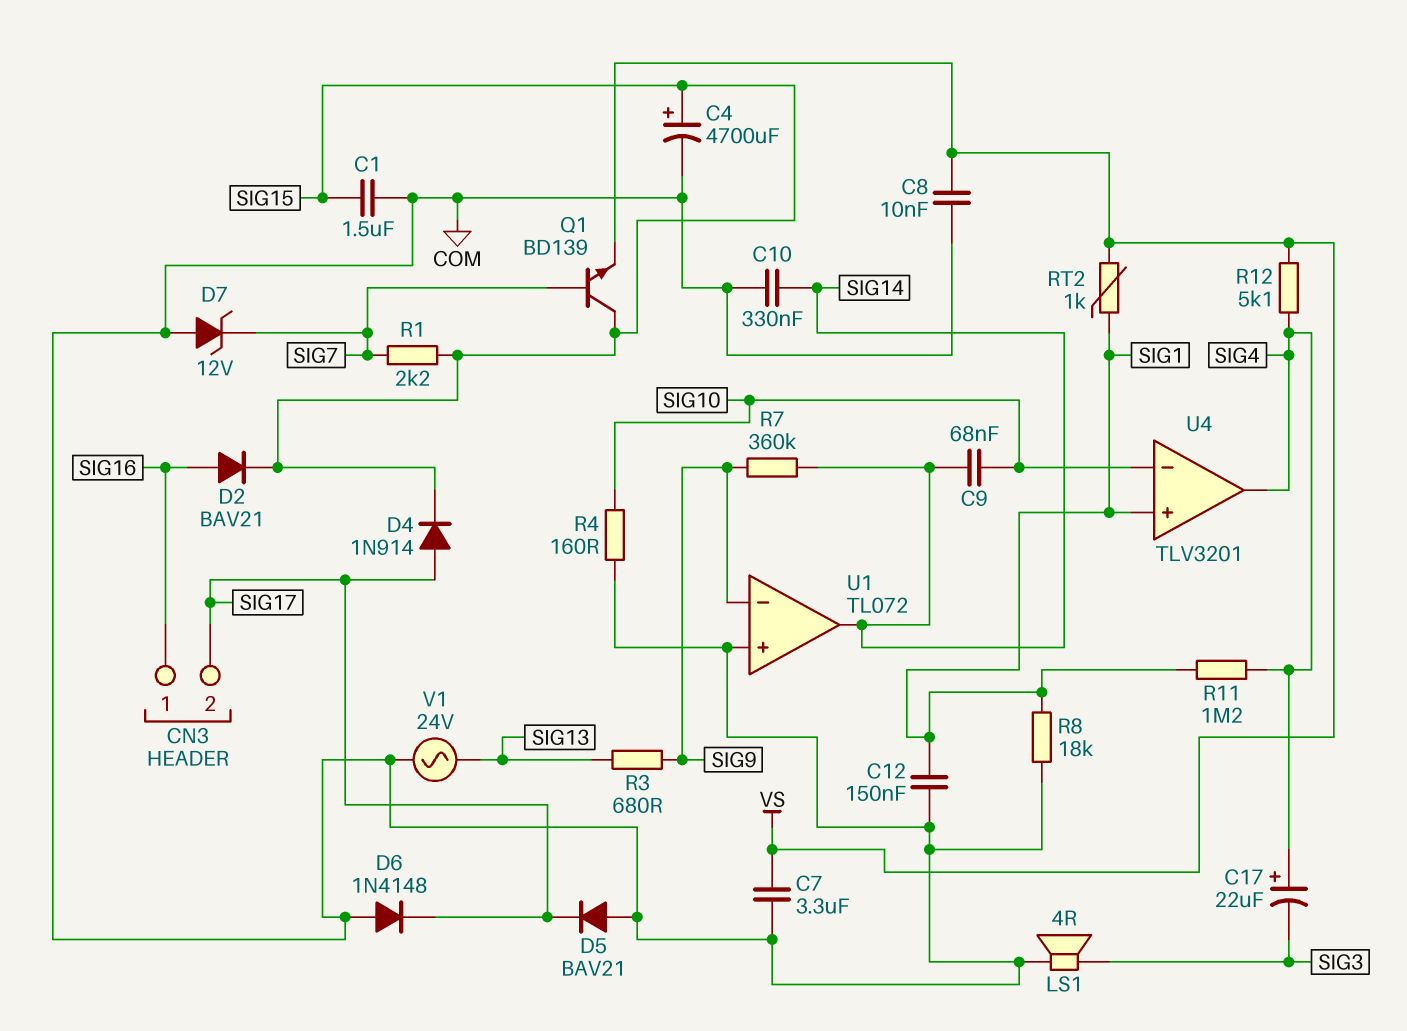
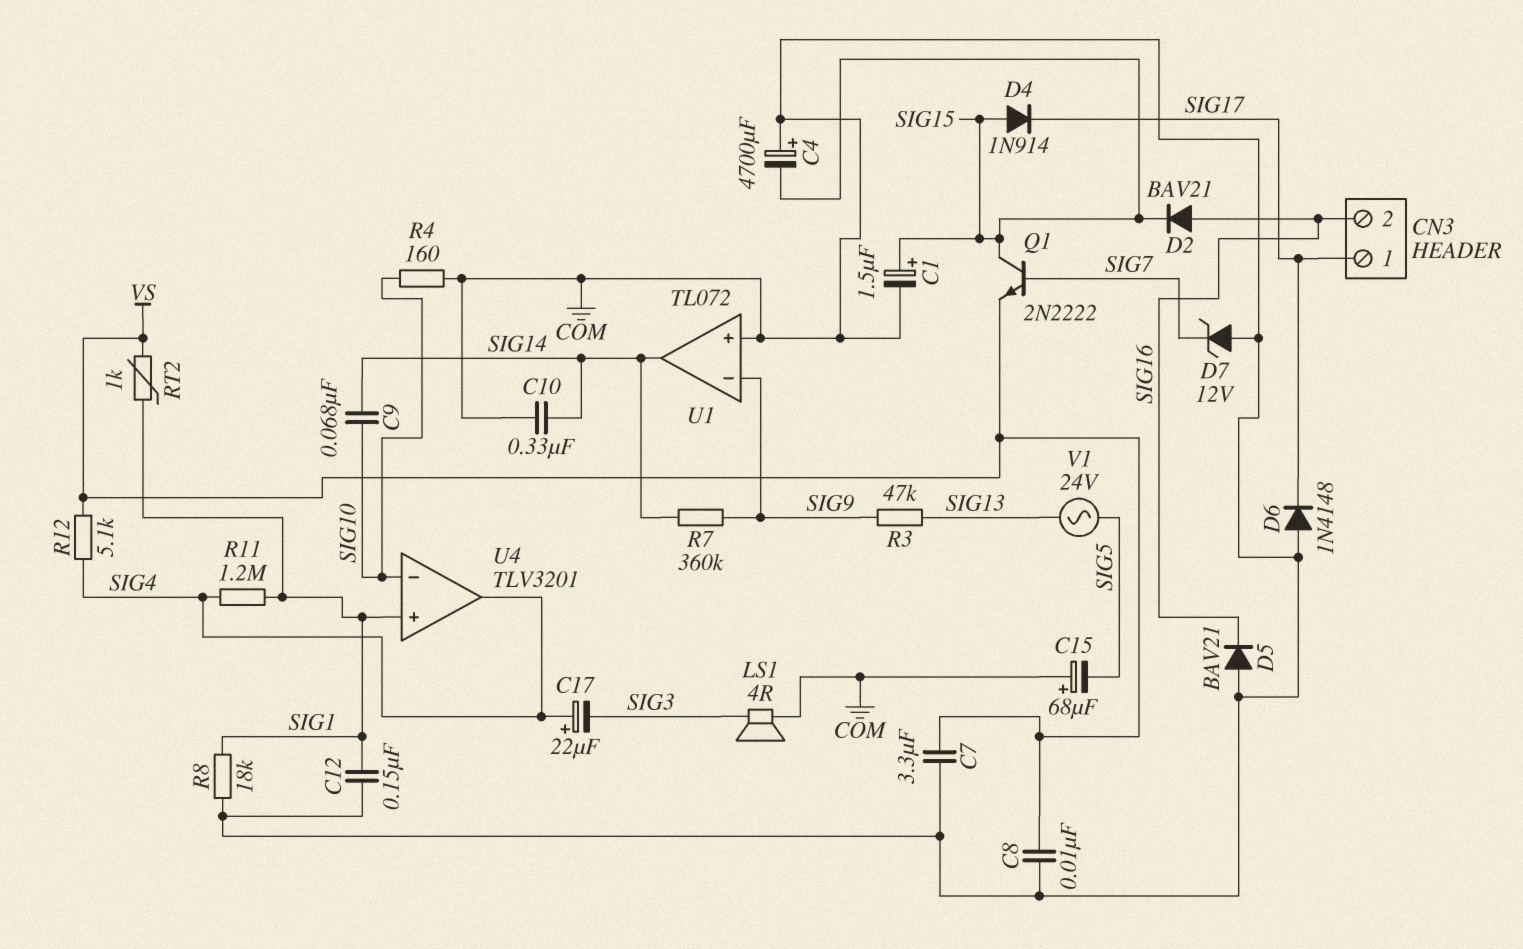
C1: 1.5uF (COM, SIG15) -> 1.5uF (plus SIG15, minus COM)
C4: 4700uF (plus SIG15, minus COM) -> 4700uF (plus COM, minus SIG15)
C15: none -> 68uF (plus COM, minus SIG5)
CN3 pin 1: SIG16 -> SIG17
CN3 pin 2: SIG17 -> SIG16
D4: diode 1N914 (A SIG17, K SIG15) -> diode 1N914 (A SIG15, K SIG17)
D5: diode BAV21 (A COM, K SIG17) -> diode BAV21 (A COM, K SIG16)
Q1: NPN BD139 (B SIG7, C SIG15, E VS) -> NPN 2N2222 (B SIG7, C SIG15, E VS)
R1: 2.2k (SIG7, SIG15) -> none
R3: 680 (SIG9, SIG13) -> 47k (SIG9, SIG13)
V1: AC 24V (COM, SIG13) -> AC 24V (SIG5, SIG13)

